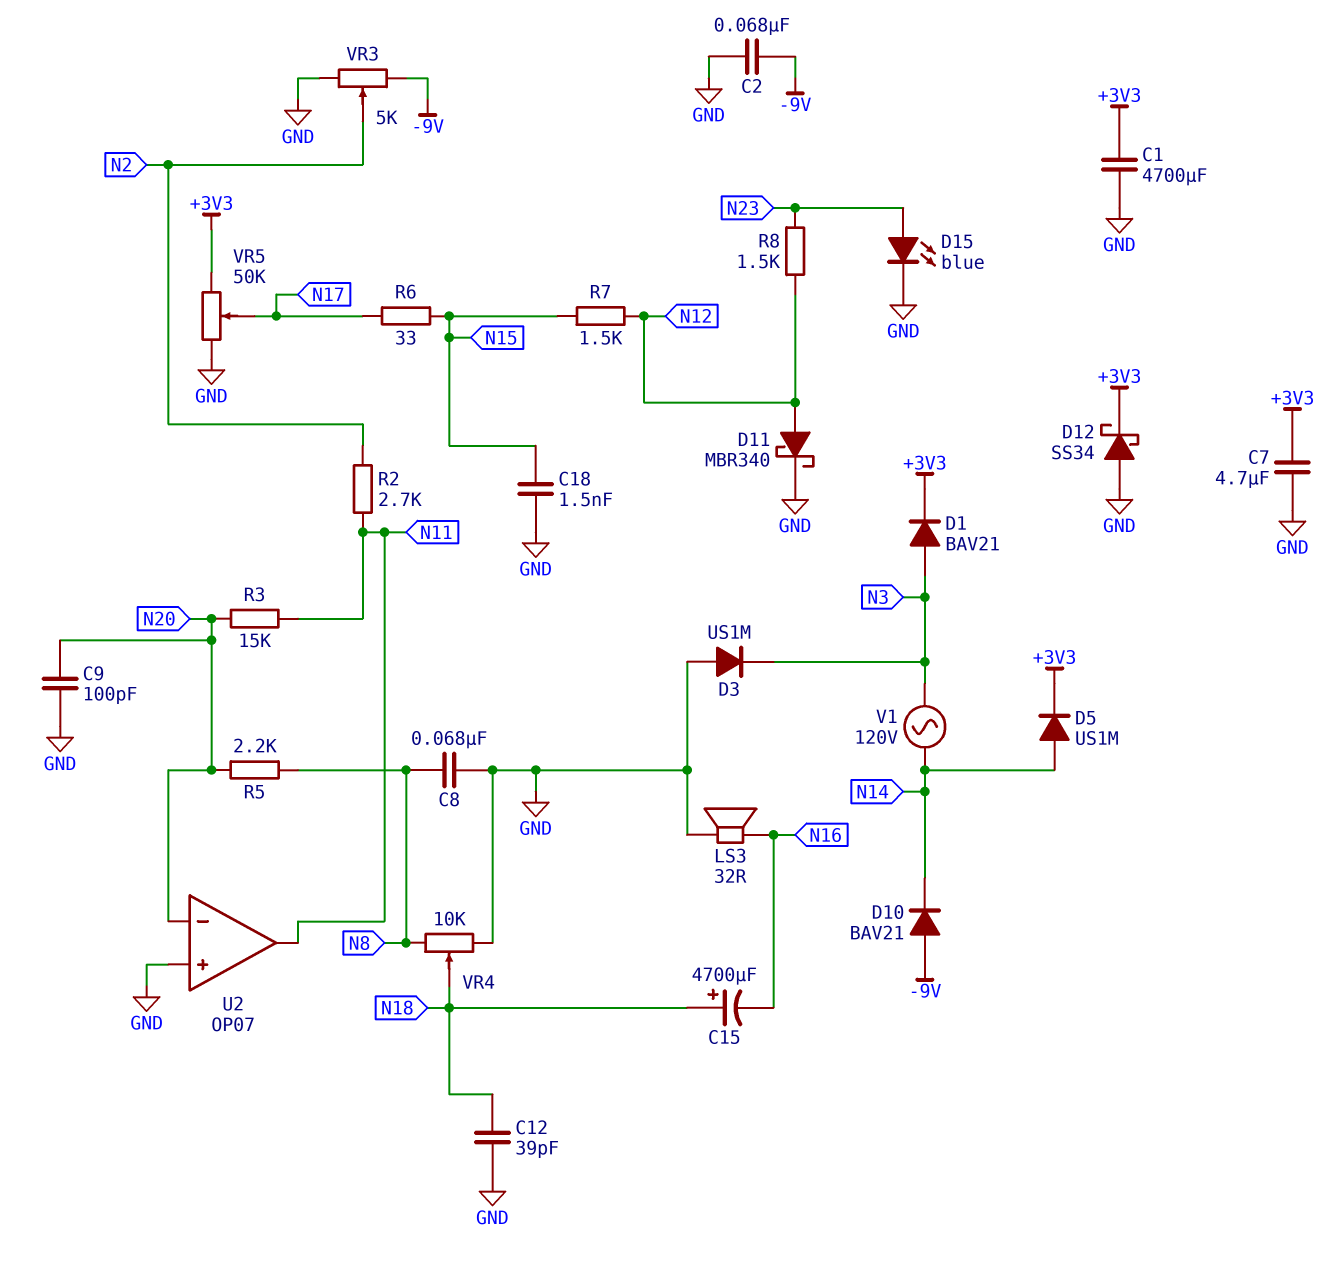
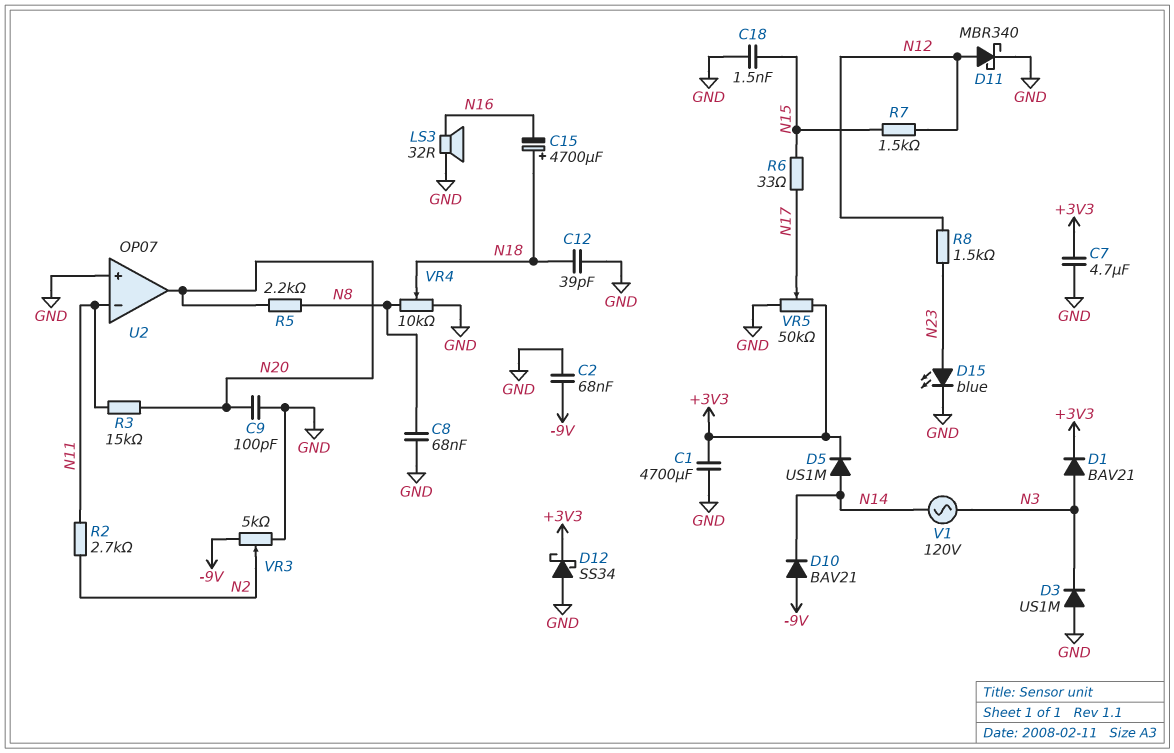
U2 pin in-: N20 -> N11
U2 pin out: N11 -> N20

